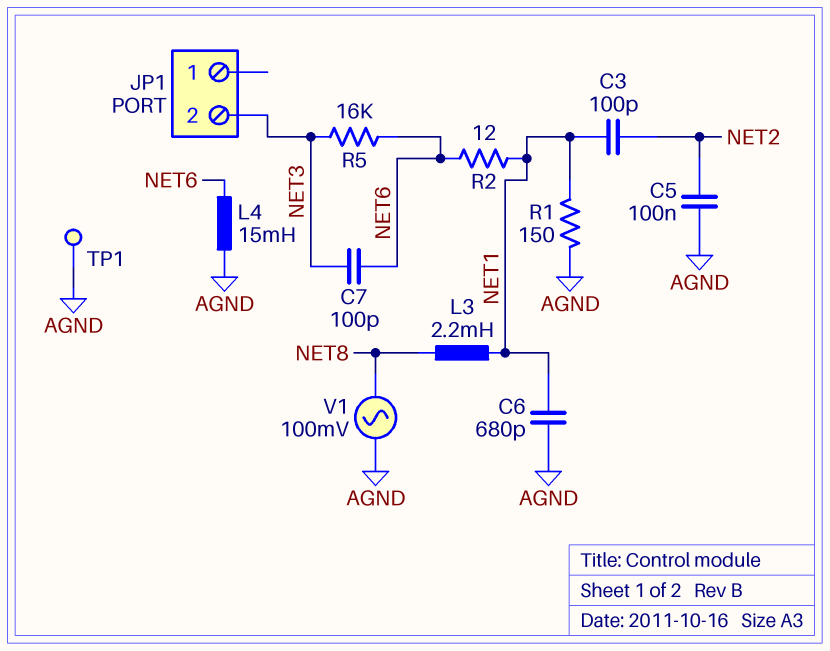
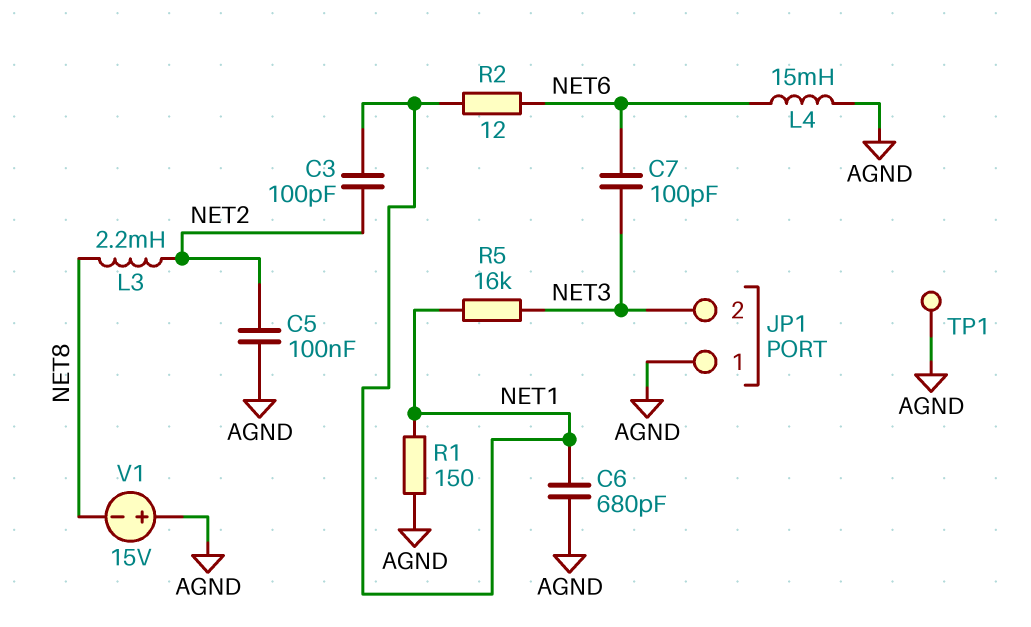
JP1 pin 1: none -> AGND
L3: 2.2mH (NET1, NET8) -> 2.2mH (NET2, NET8)
R5: 16k (NET3, NET6) -> 16k (NET1, NET3)
V1: AC 100mV (AGND, NET8) -> 15V (plus AGND, minus NET8)

